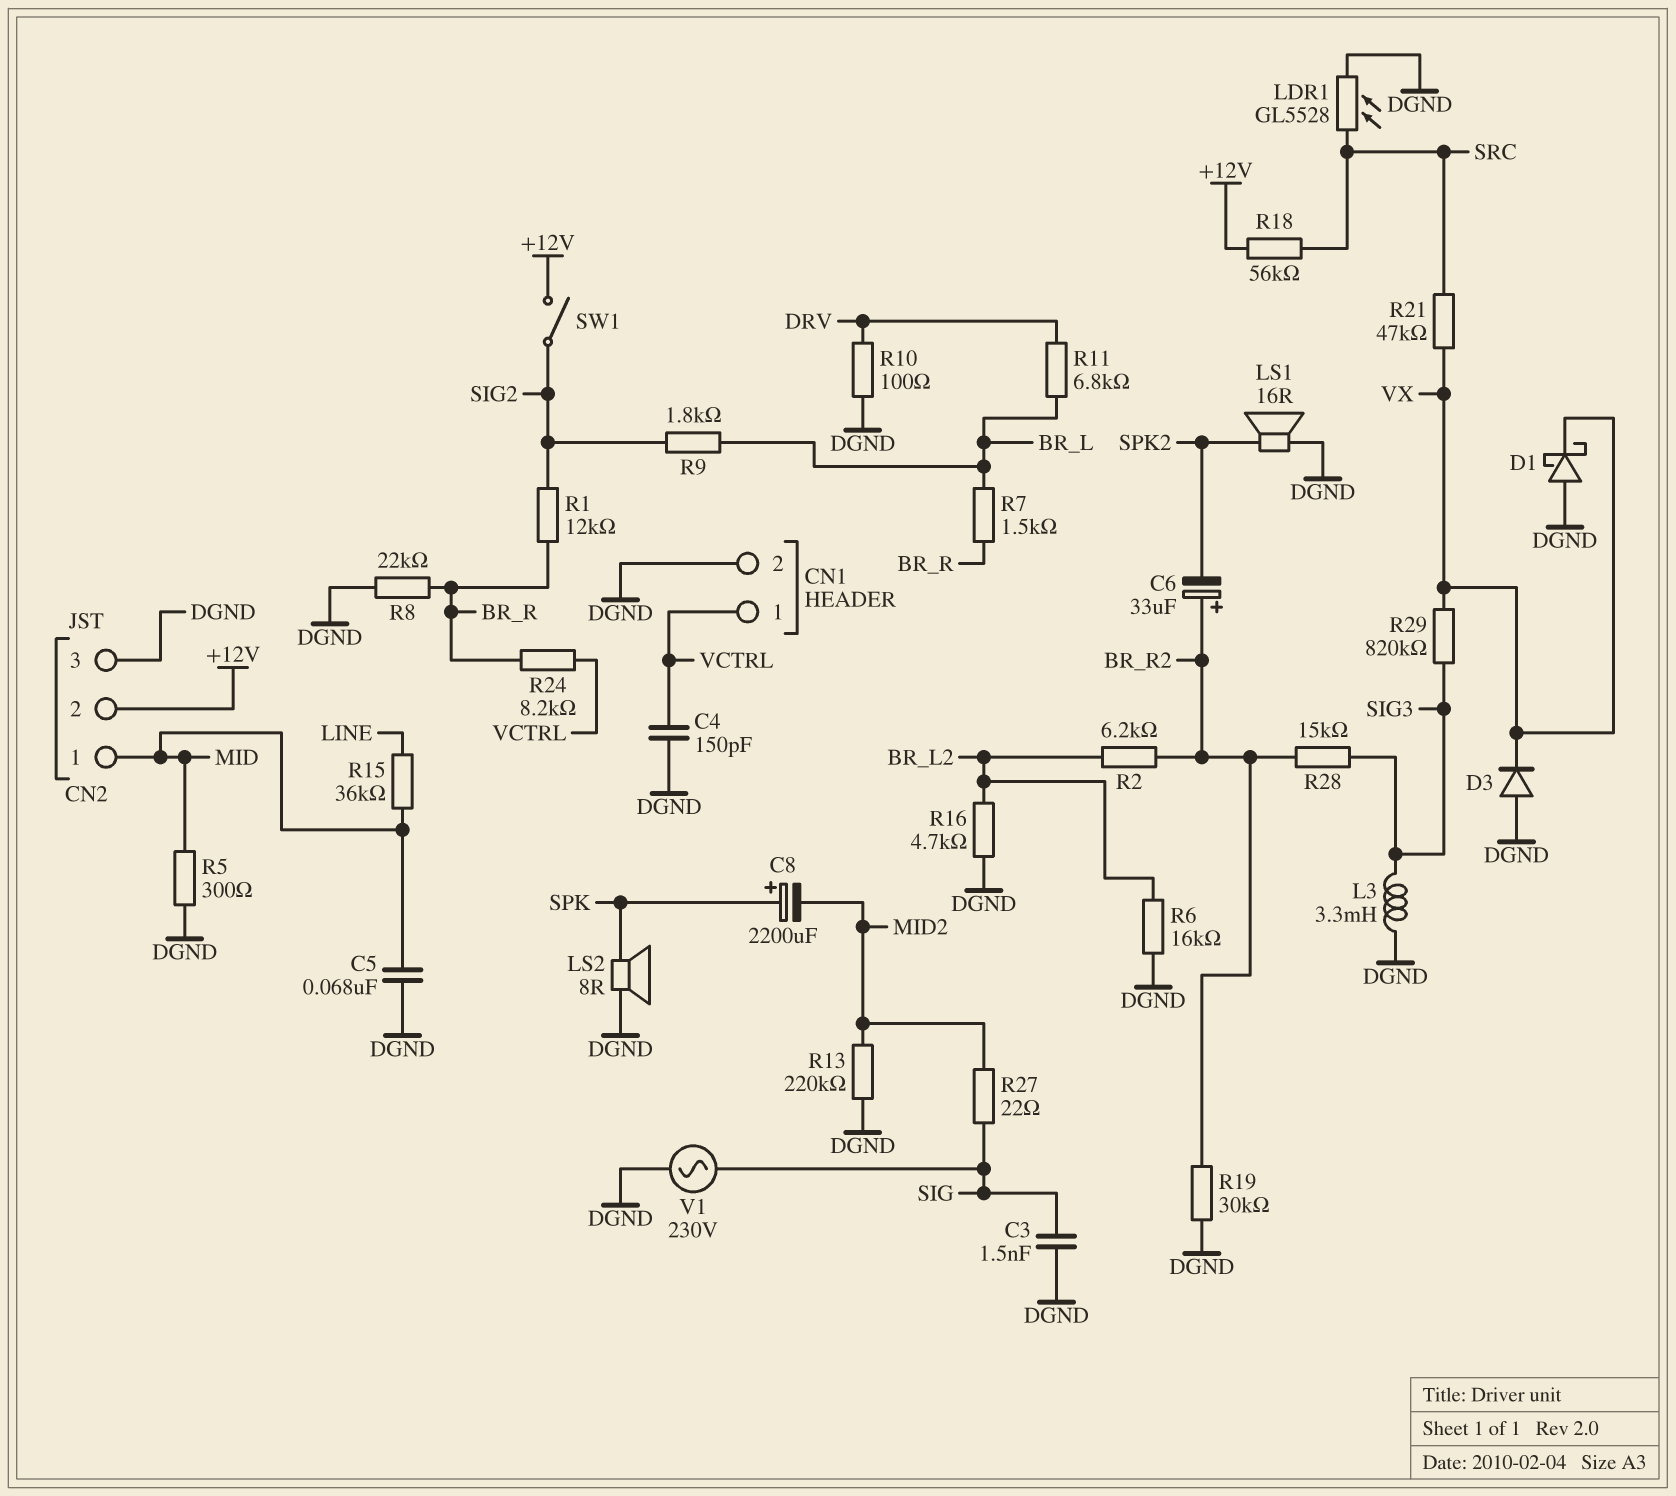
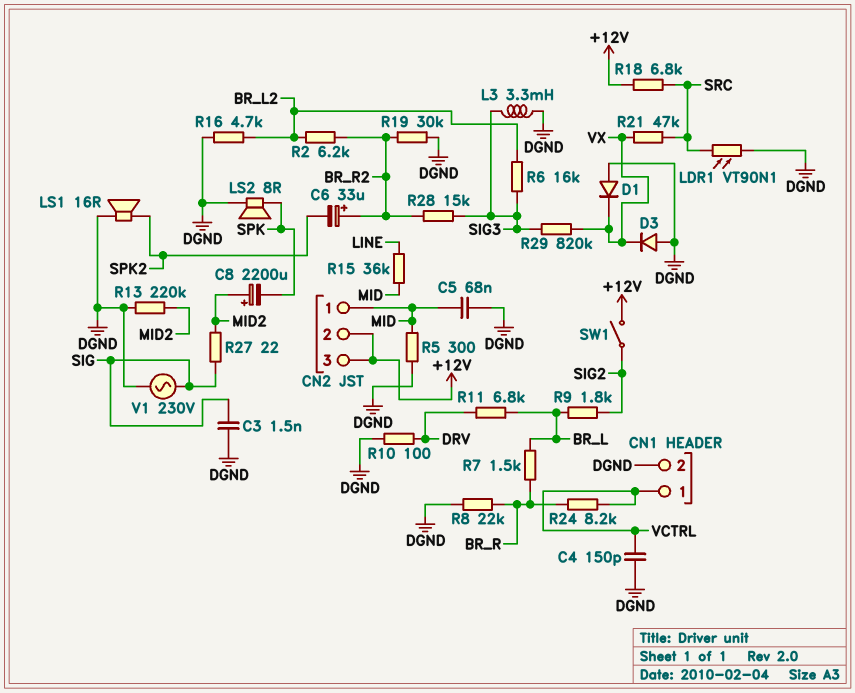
C8: 2200uF (plus SPK, minus MID2) -> 2200uF (plus MID2, minus SPK)
CN2 pin 3: DGND -> +12V
D1: schottky (A DGND, K VX) -> diode (A DGND, K VX)
LDR1: GL5528 (DGND, SRC) -> VT90N1 (DGND, SRC)
R1: 12k (BR_R, SIG2) -> none
R6: 16k (BR_L2, DGND) -> 16k (BR_L2, SIG3)
R18: 56k (+12V, SRC) -> 6.8k (+12V, SRC)

